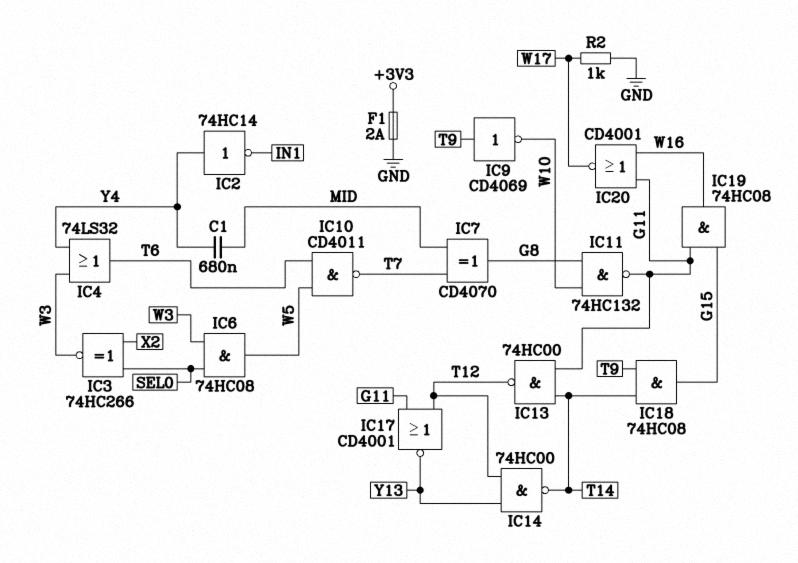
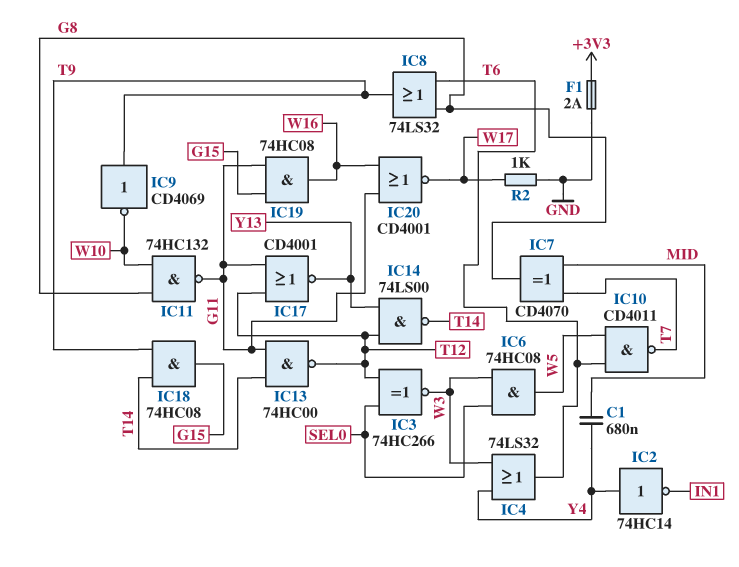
IC3: XNOR 74HC266 (in SEL0, in X2, out W3) -> XNOR 74HC266 (in SEL0, in T12, out W3)
IC8: none -> OR 74LS32 (in G8, in T6, out T9)
IC14: NAND 74HC00 (in T12, in Y13, out T14) -> NAND 74LS00 (in T12, in Y13, out T14)

